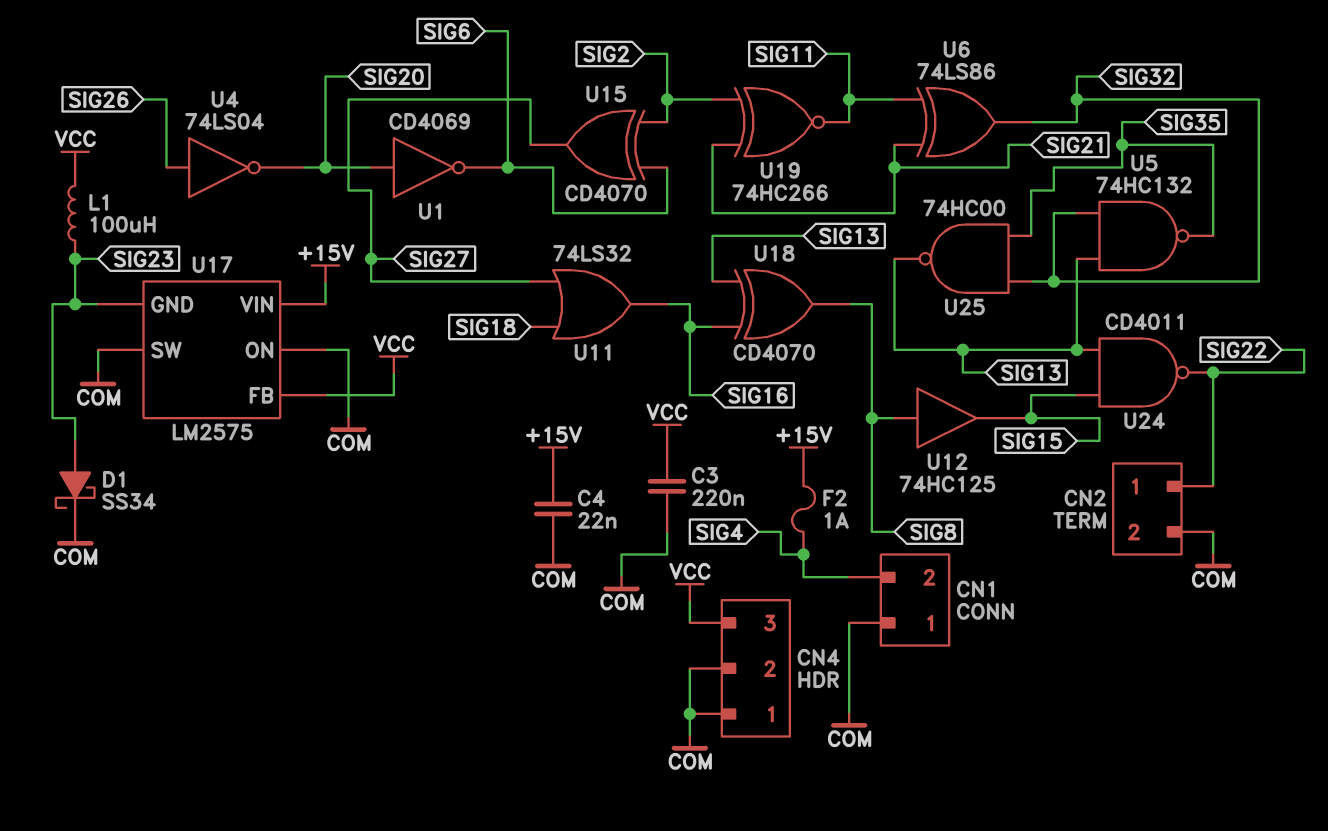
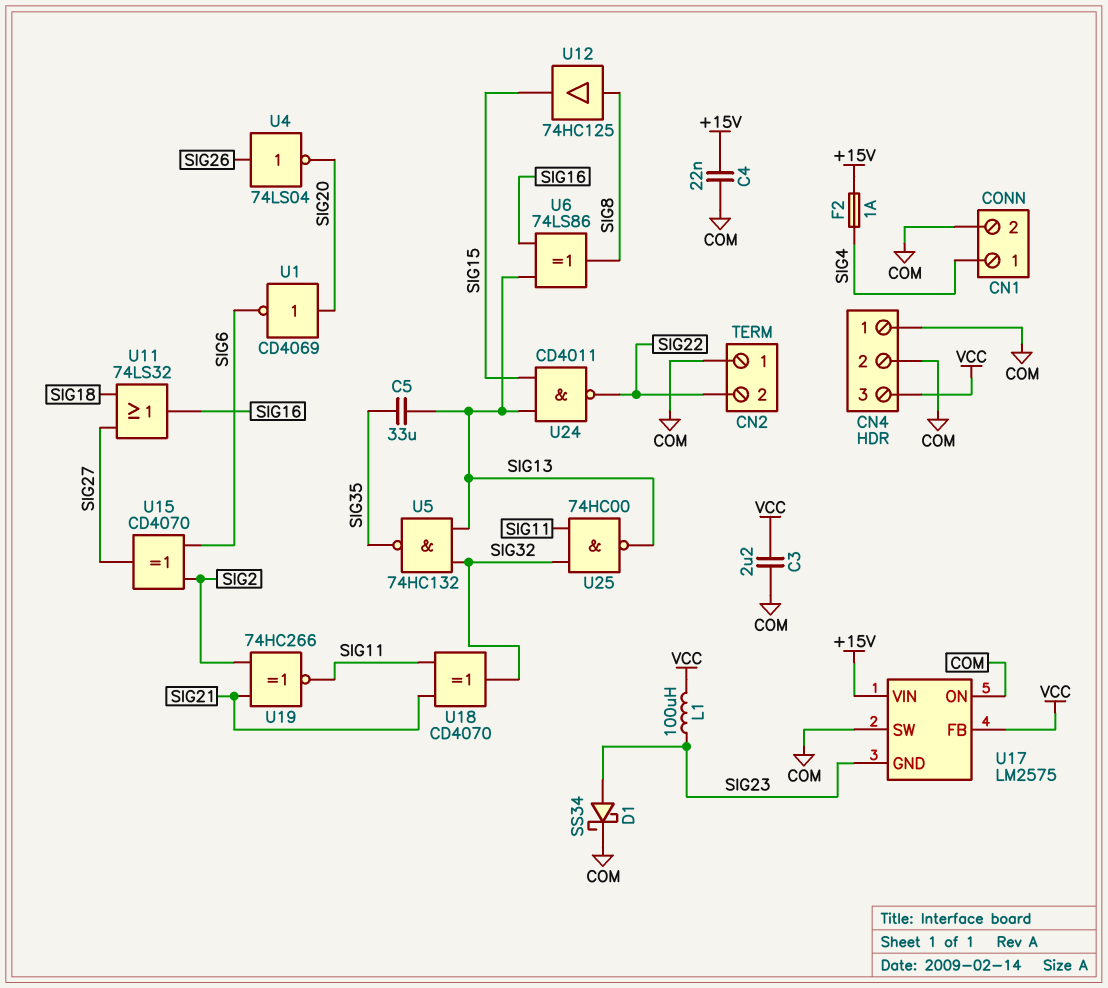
C3: 220nF (COM, VCC) -> 2.2uF (COM, VCC)
C5: none -> 33uF (SIG13, SIG35)
CN1 pin 1: COM -> SIG4
CN1 pin 2: SIG4 -> COM
CN2 pin 1: SIG22 -> COM
CN2 pin 2: COM -> SIG22
U6: XOR 74LS86 (in SIG11, in SIG21, out SIG32) -> XOR 74LS86 (in SIG13, in SIG16, out SIG8)
U18: XOR CD4070 (in SIG13, in SIG16, out SIG8) -> XOR CD4070 (in SIG11, in SIG21, out SIG32)
U25: NAND 74HC00 (in SIG32, in SIG35, out SIG13) -> NAND 74HC00 (in SIG11, in SIG32, out SIG13)

